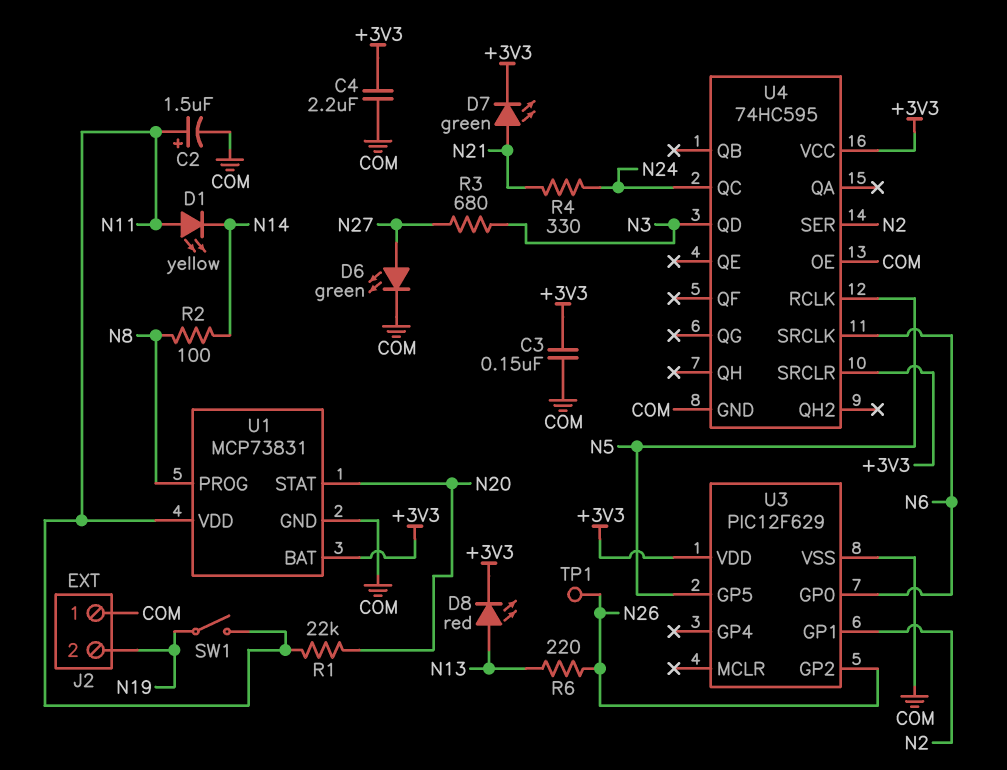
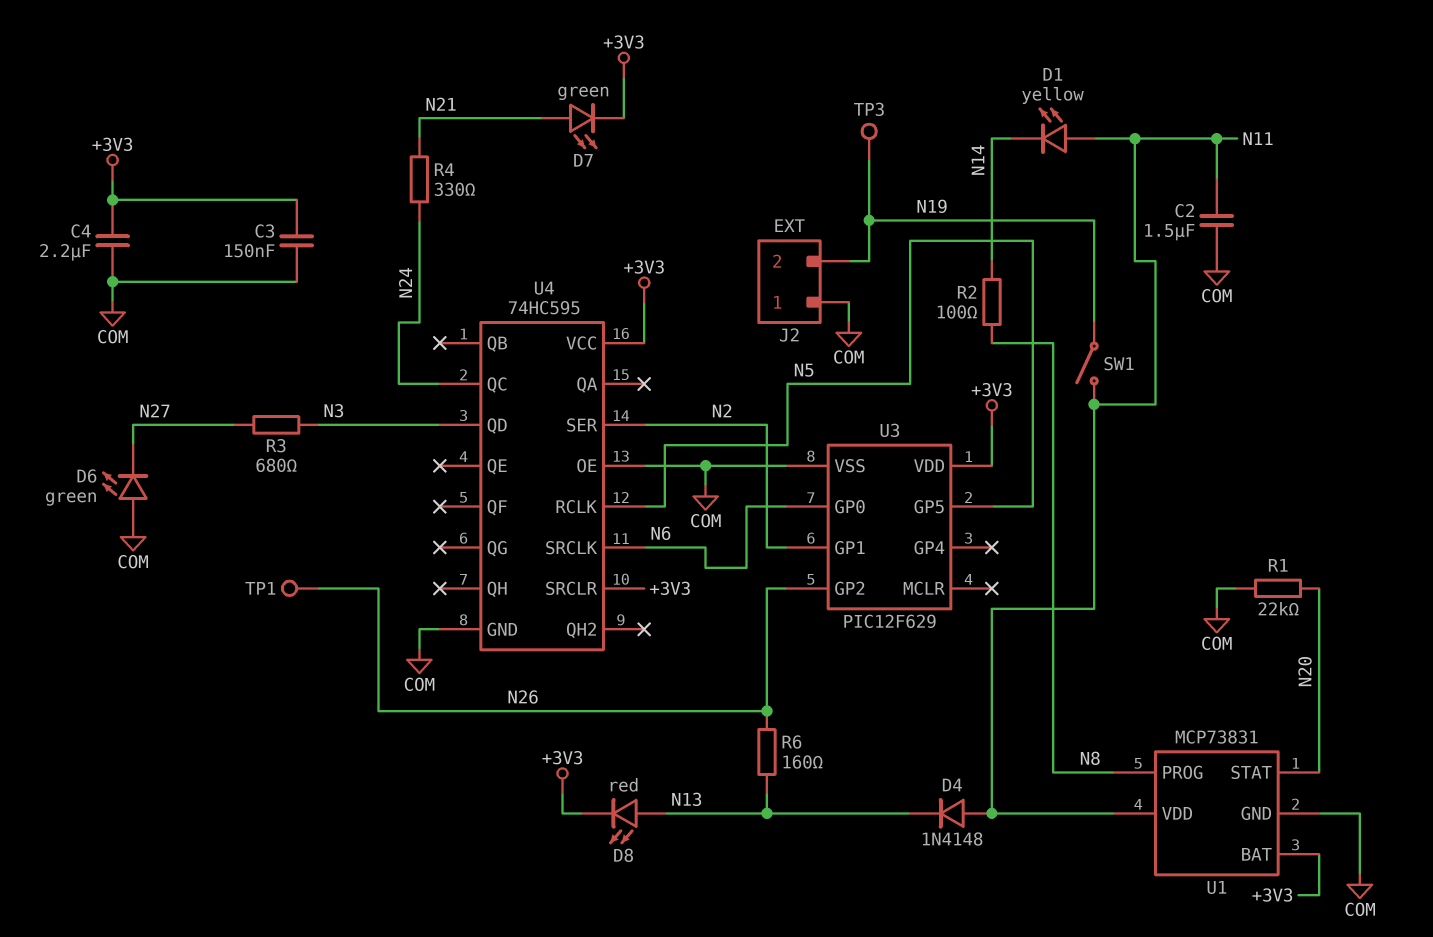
C2: 1.5uF (plus N11, minus COM) -> 1.5uF (COM, N11)
D4: none -> diode 1N4148 (A N11, K N13)
D6: LED green (A N27, K COM) -> LED green (A COM, K N27)
R1: 22k (N11, N20) -> 22k (COM, N20)
R6: 220 (N13, N26) -> 160 (N13, N26)
TP3: none -> test point (N19)

